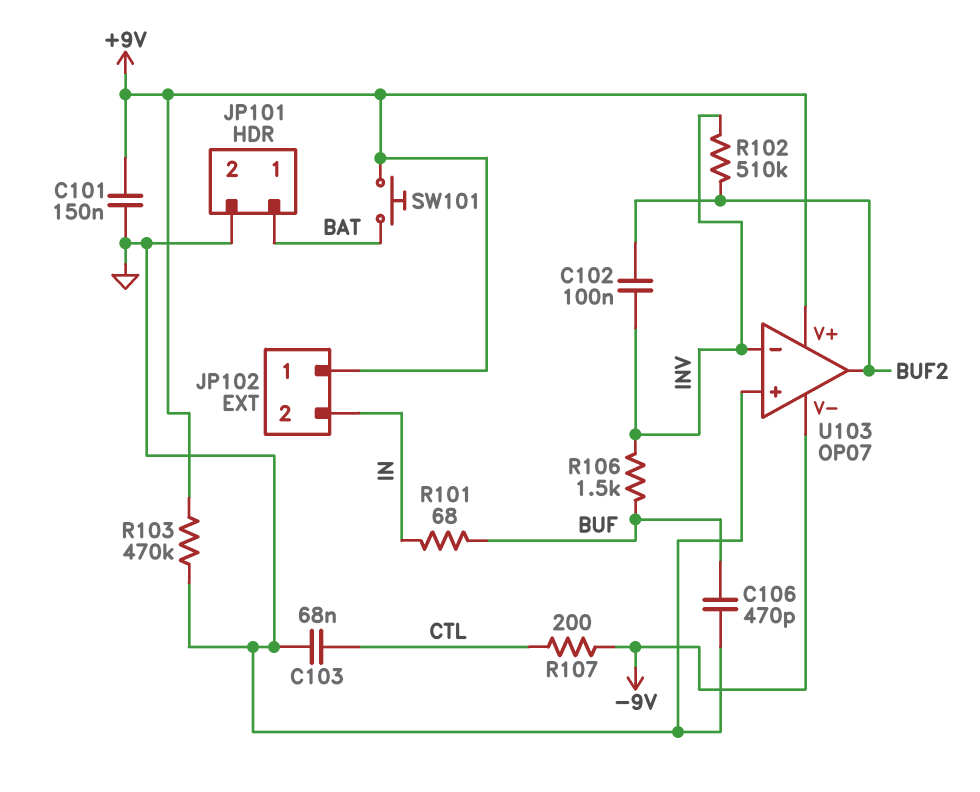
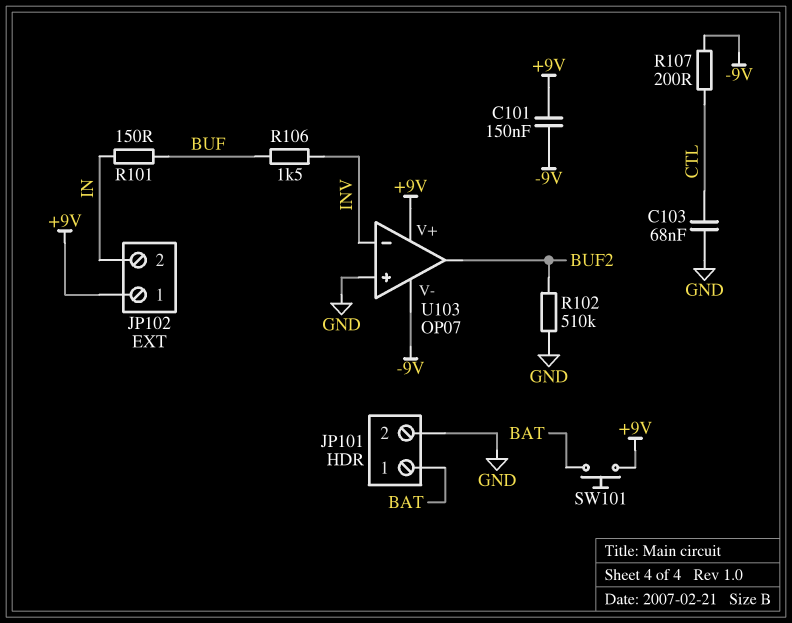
C101: 150nF (+9V, GND) -> 150nF (+9V, -9V)
C102: 100nF (BUF2, INV) -> none
C106: 470pF (BUF, GND) -> none
R101: 68 (BUF, IN) -> 150 (BUF, IN)
R102: 510k (BUF2, INV) -> 510k (BUF2, GND)
R103: 470k (+9V, GND) -> none

